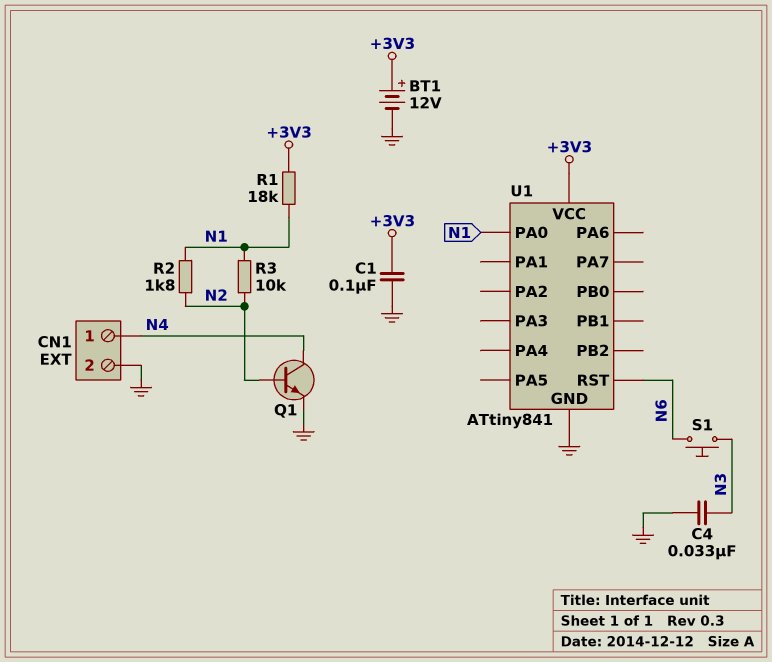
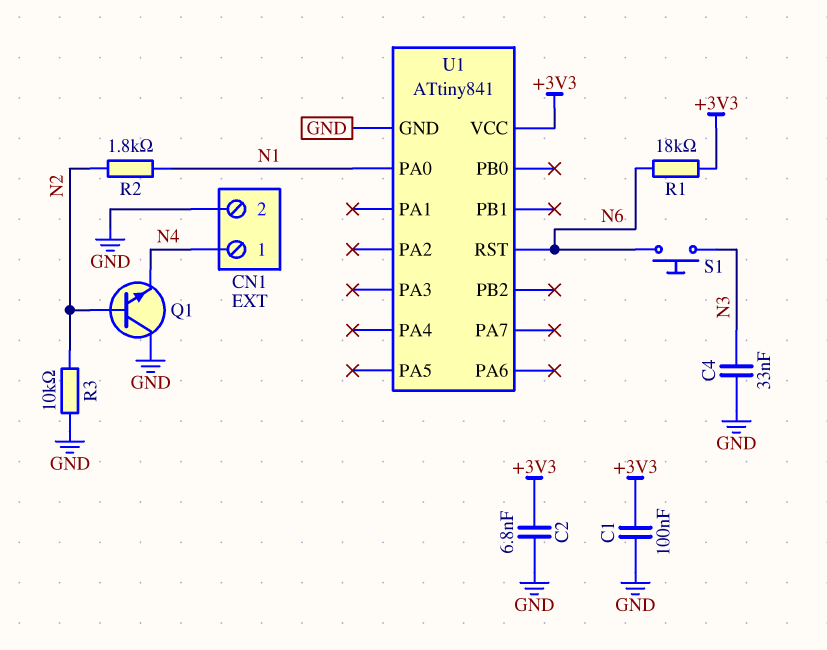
BT1: 12V (plus +3V3, minus GND) -> none
C2: none -> 6.8nF (+3V3, GND)
Q1: NPN (B N2, C N4, E GND) -> NPN (B N2, C GND, E N4)
R1: 18k (+3V3, N1) -> 18k (+3V3, N6)
R3: 10k (N1, N2) -> 10k (GND, N2)

